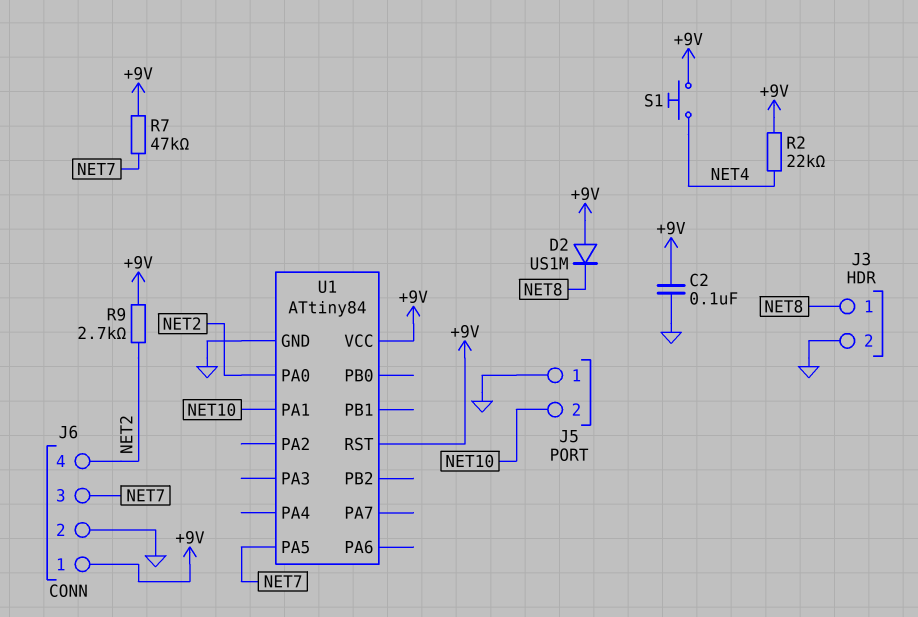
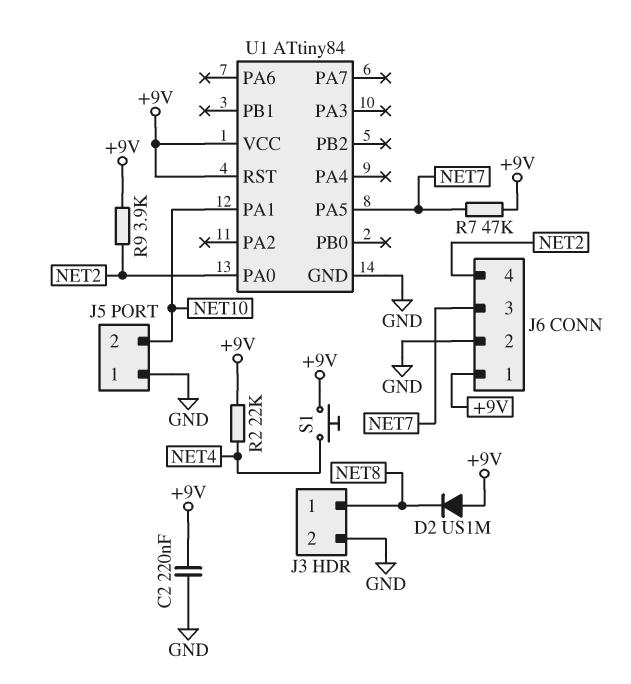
C2: 100nF (+9V, GND) -> 220nF (+9V, GND)
R9: 2.7k (+9V, NET2) -> 3.9k (+9V, NET2)

